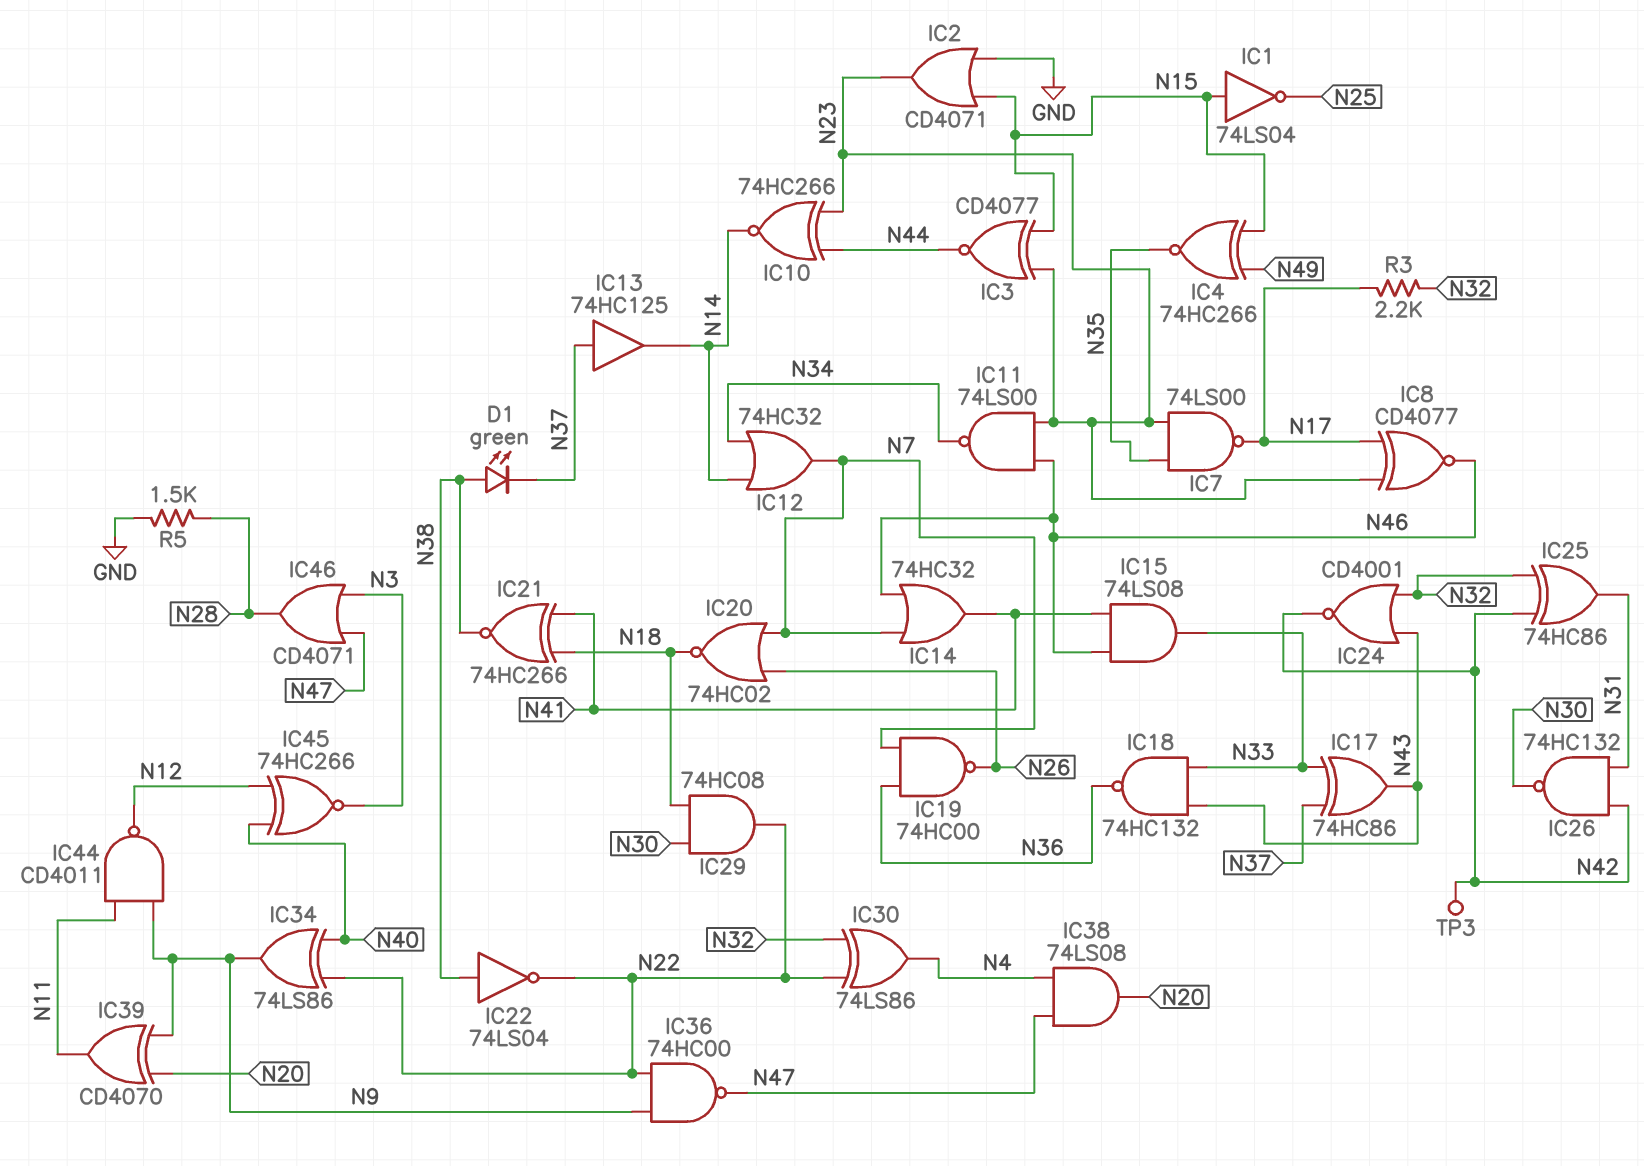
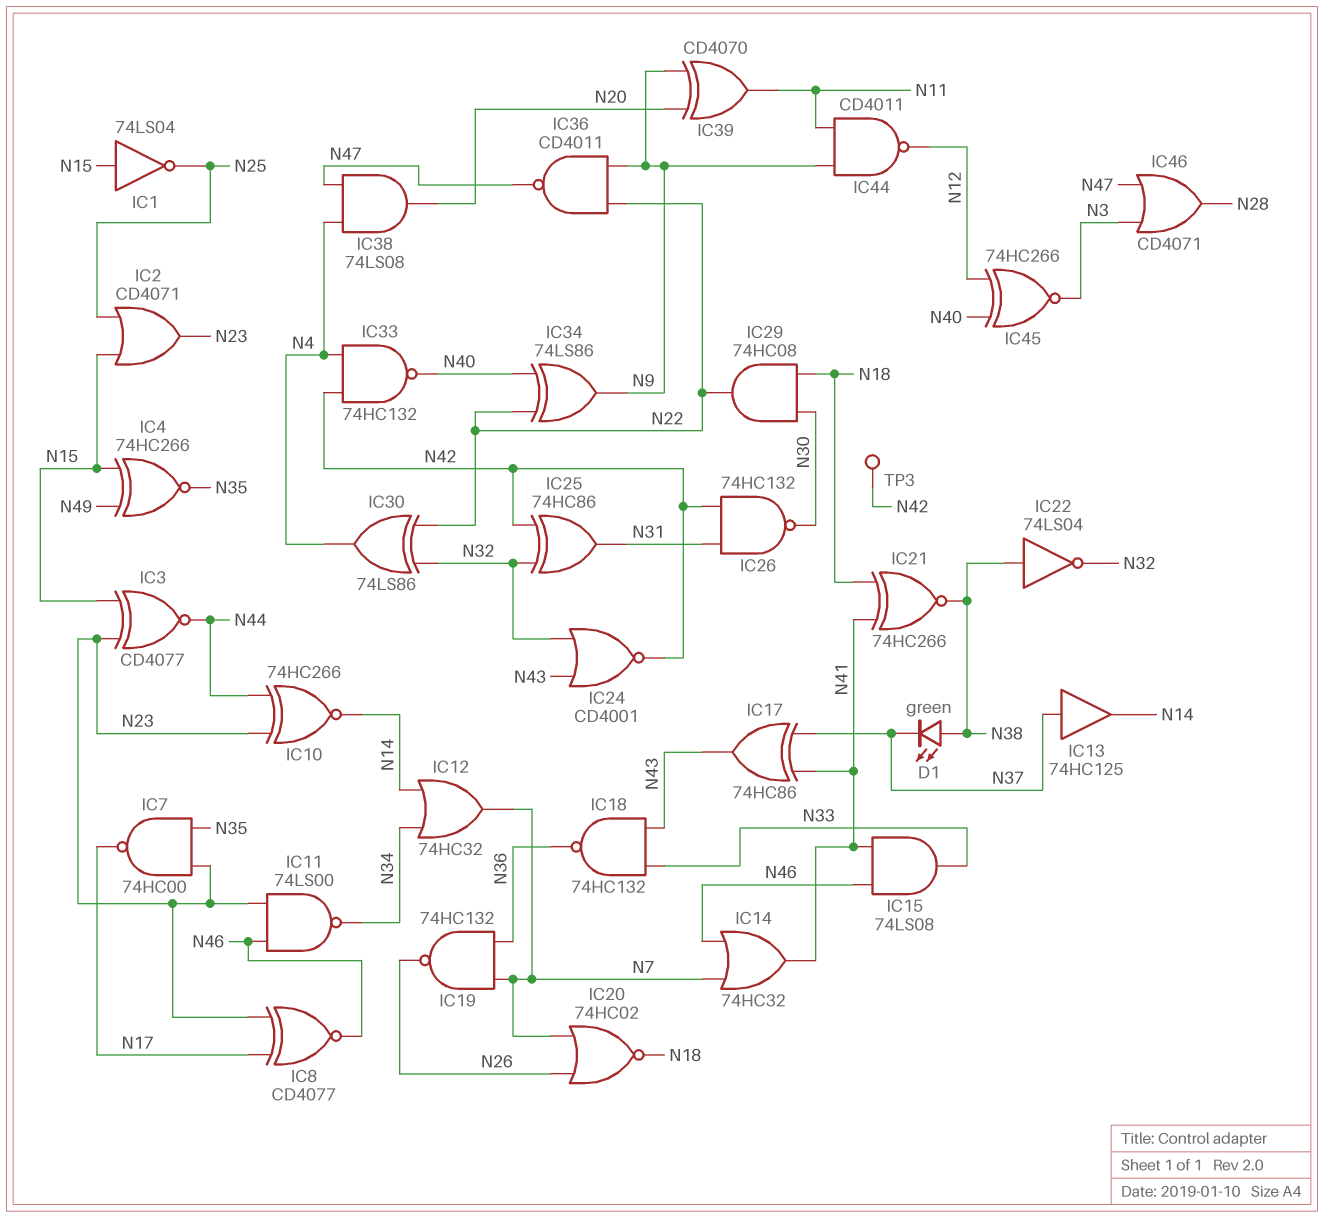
IC2: OR CD4071 (in GND, in N15, out N23) -> OR CD4071 (in N15, in N25, out N23)
IC7: NAND 74LS00 (in N23, in N35, out N17) -> NAND 74HC00 (in N23, in N35, out N17)
IC17: XOR 74HC86 (in N33, in N37, out N43) -> XOR 74HC86 (in N37, in N41, out N43)
IC19: NAND 74HC00 (in N7, in N36, out N26) -> NAND 74HC132 (in N7, in N36, out N26)
IC22: NOT 74LS04 (in N38, out N22) -> NOT 74LS04 (in N38, out N32)
IC33: none -> NAND 74HC132 (in N4, in N42, out N40)
IC36: NAND 74HC00 (in N9, in N22, out N47) -> NAND CD4011 (in N9, in N22, out N47)
R3: 2.2k (N17, N32) -> none
R5: 1.5k (GND, N28) -> none

